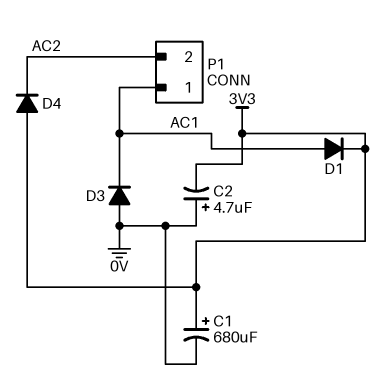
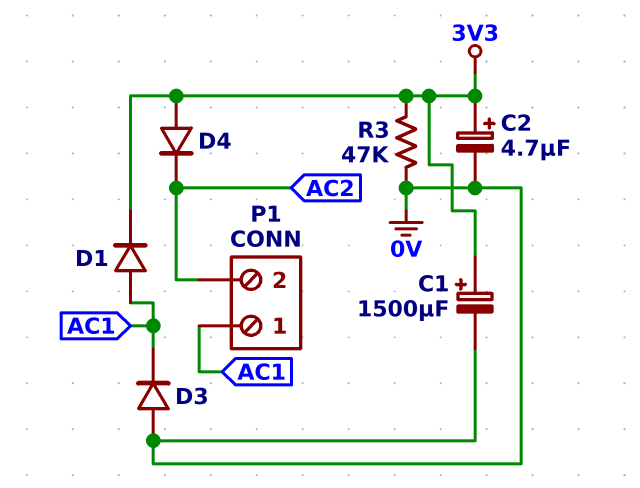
C1: 680uF (plus 3V3, minus 0V) -> 1500uF (plus 3V3, minus 0V)
C2: 4.7uF (plus 0V, minus 3V3) -> 4.7uF (plus 3V3, minus 0V)
R3: none -> 47k (0V, 3V3)

